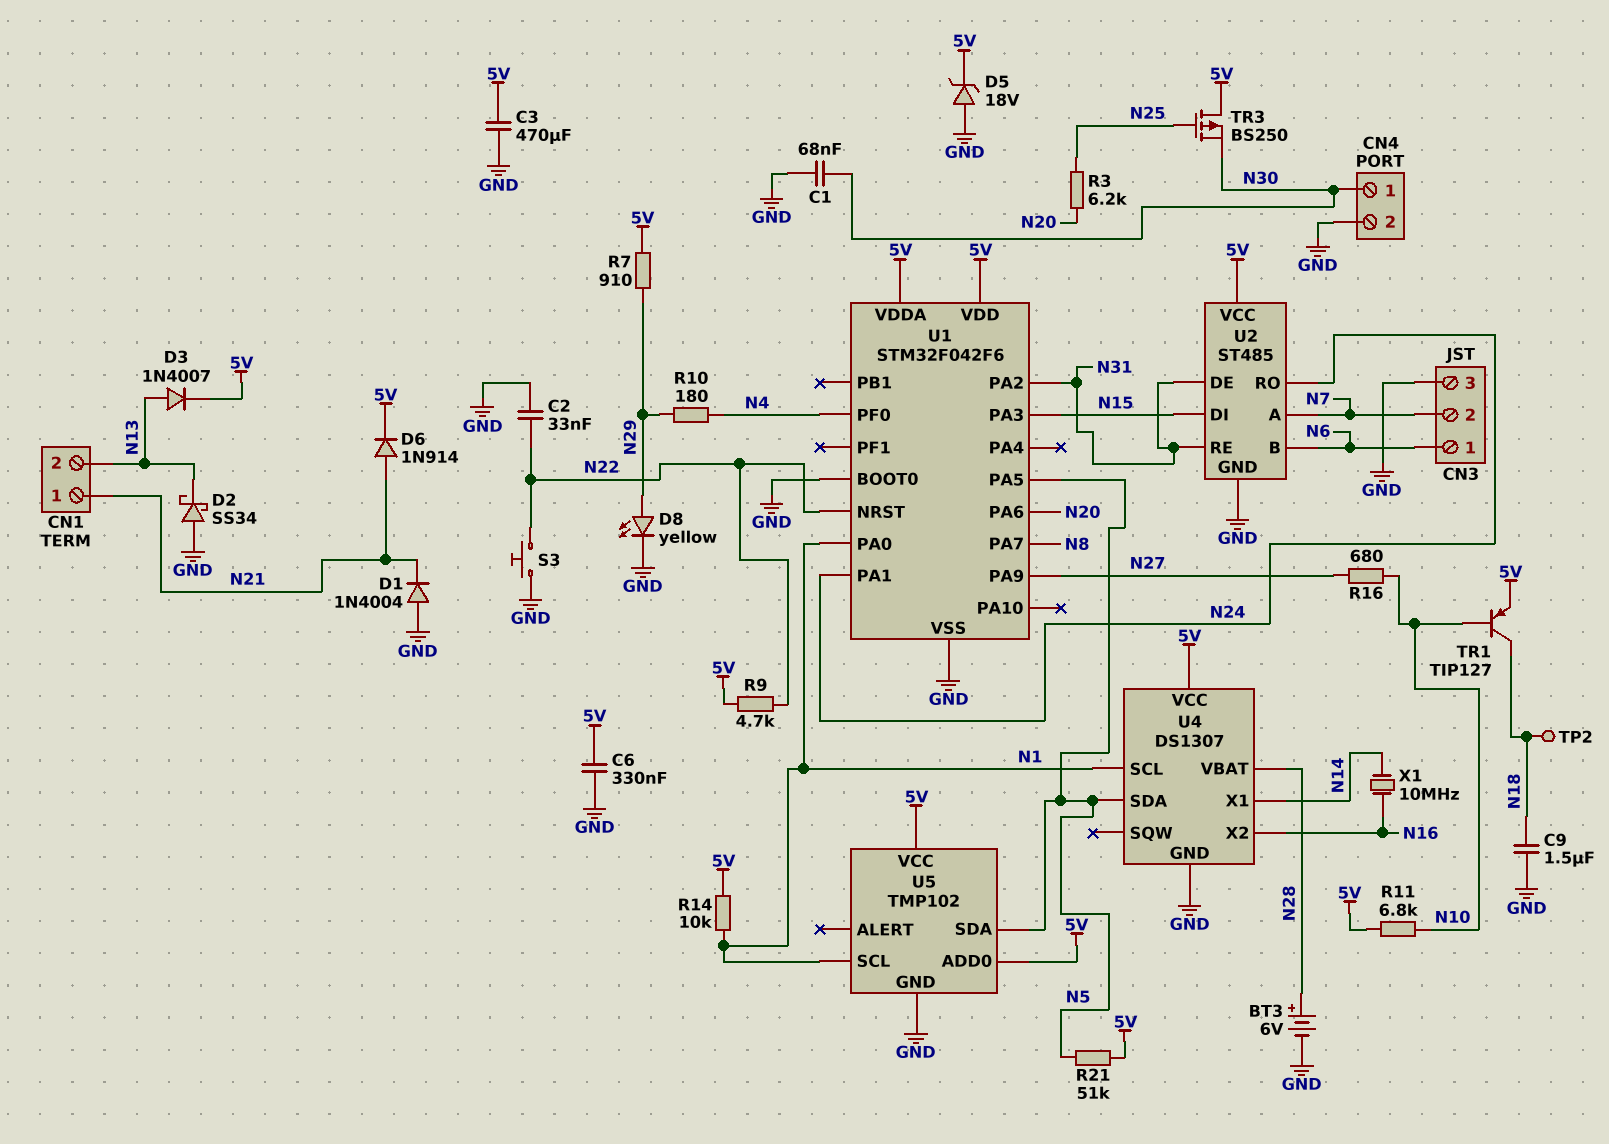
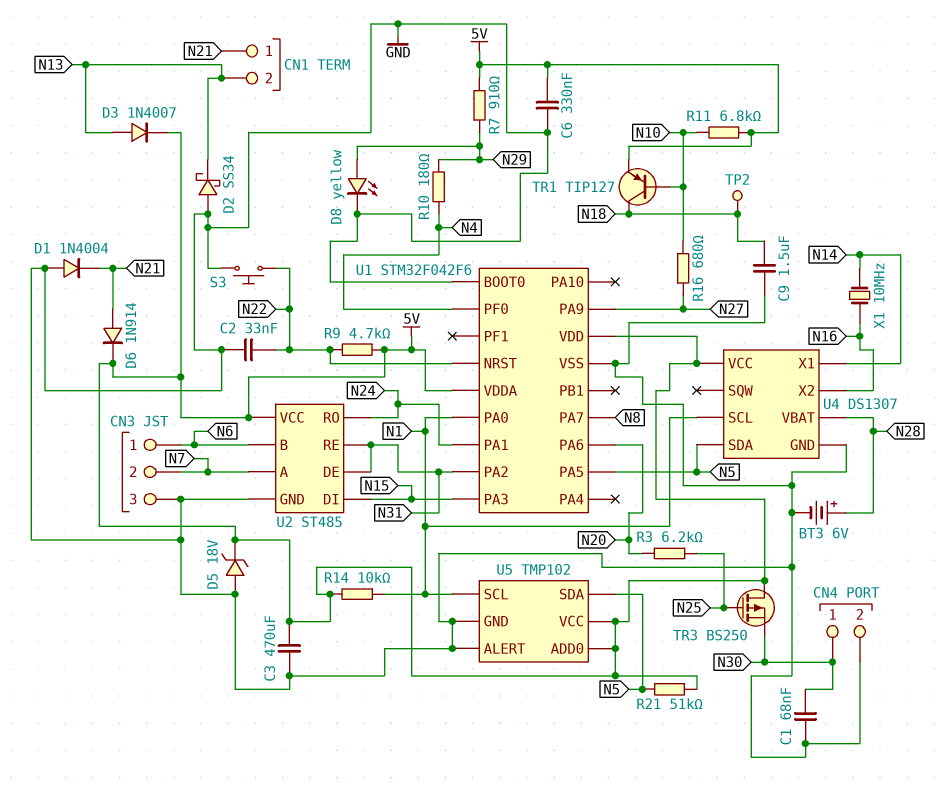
U5 pin ALERT: none -> GND

